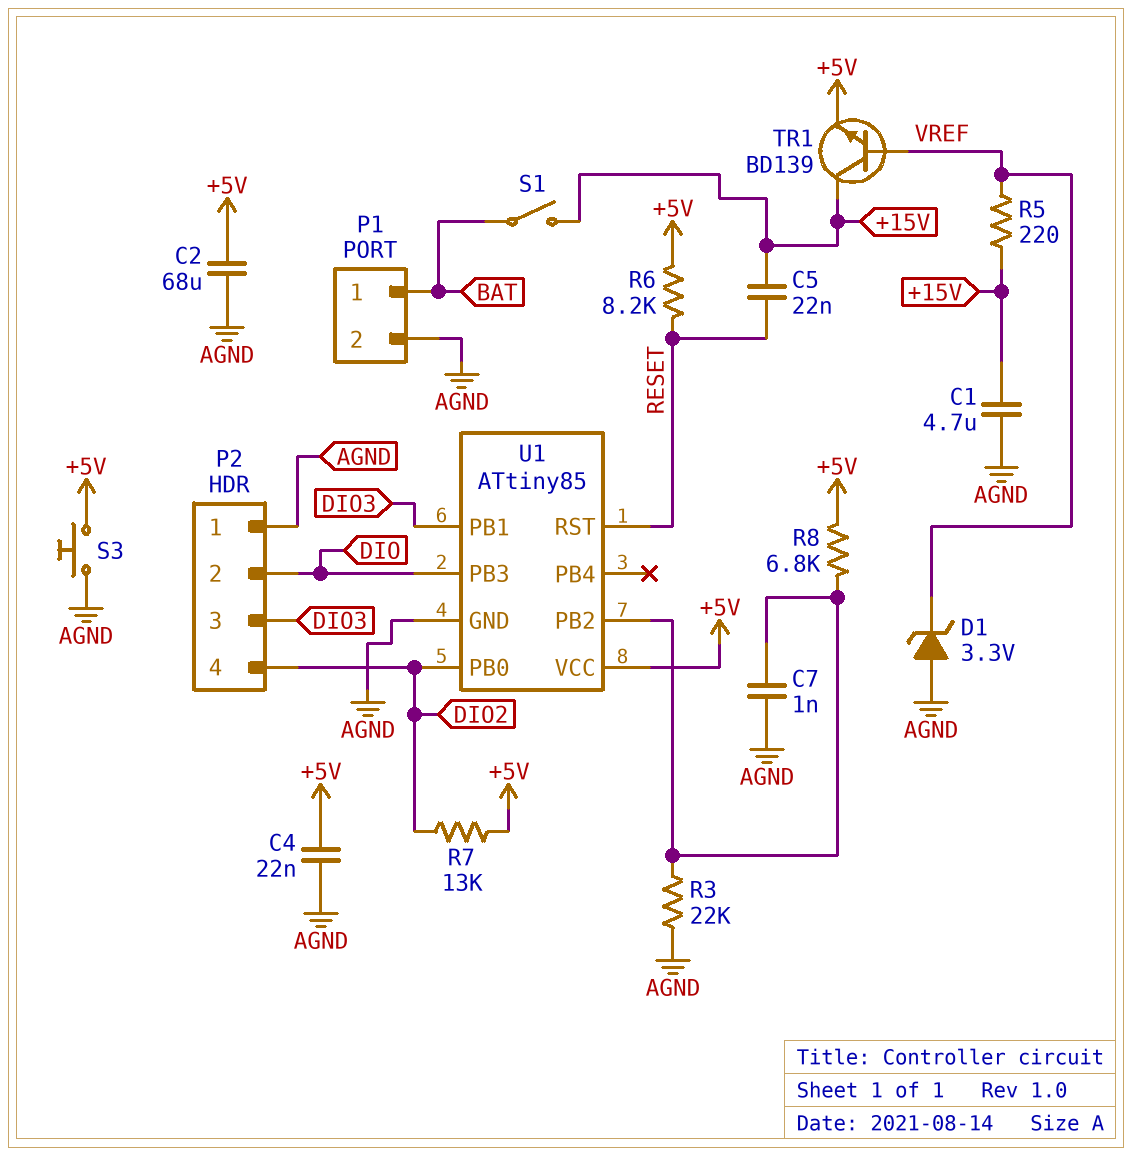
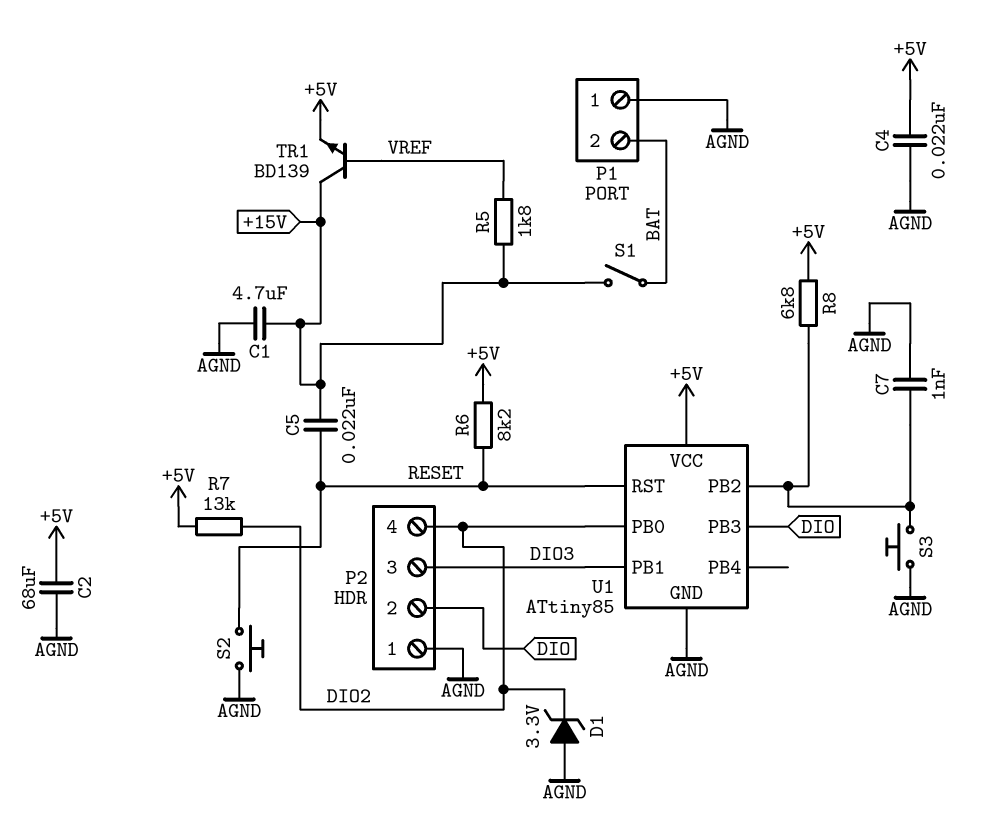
D1: zener 3.3V (A AGND, K VREF) -> zener 3.3V (A AGND, K DIO2)
P1 pin 1: BAT -> AGND
P1 pin 2: AGND -> BAT
R3: 22k (AGND, U1/PB2) -> none
R5: 220 (+15V, VREF) -> 1.8k (+15V, VREF)
S2: none -> button (AGND, RESET)
S3: button (+5V, AGND) -> button (AGND, U1/PB2)

